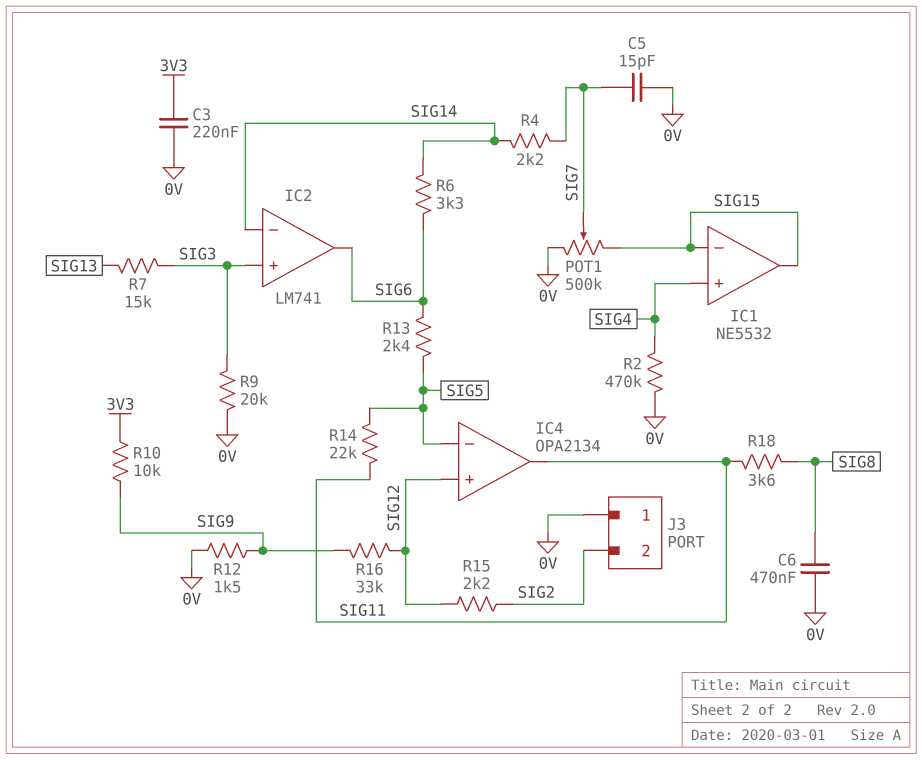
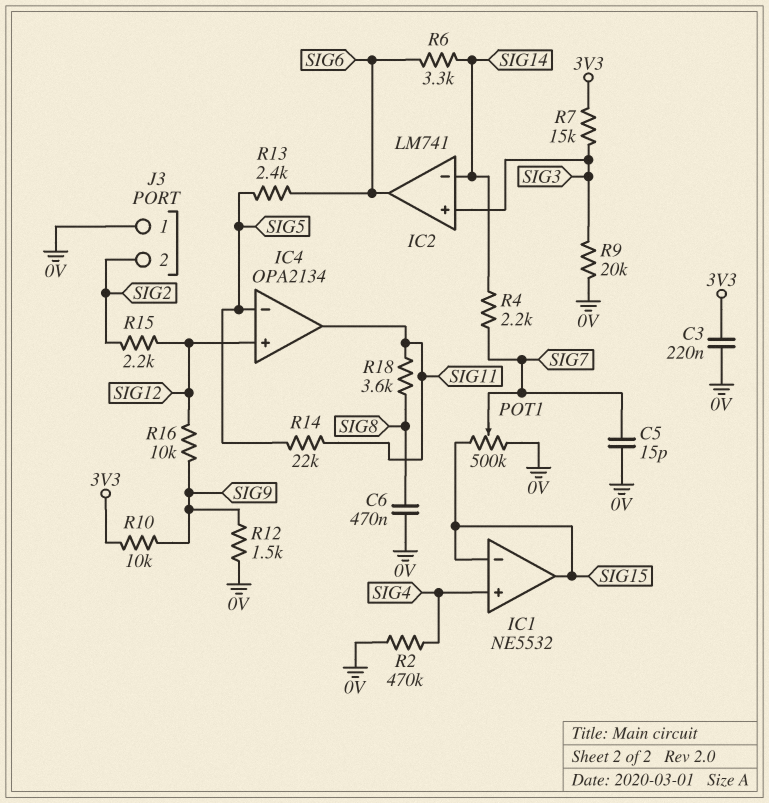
R7: 15k (SIG3, SIG13) -> 15k (3V3, SIG3)
R16: 33k (SIG9, SIG12) -> 10k (SIG9, SIG12)

